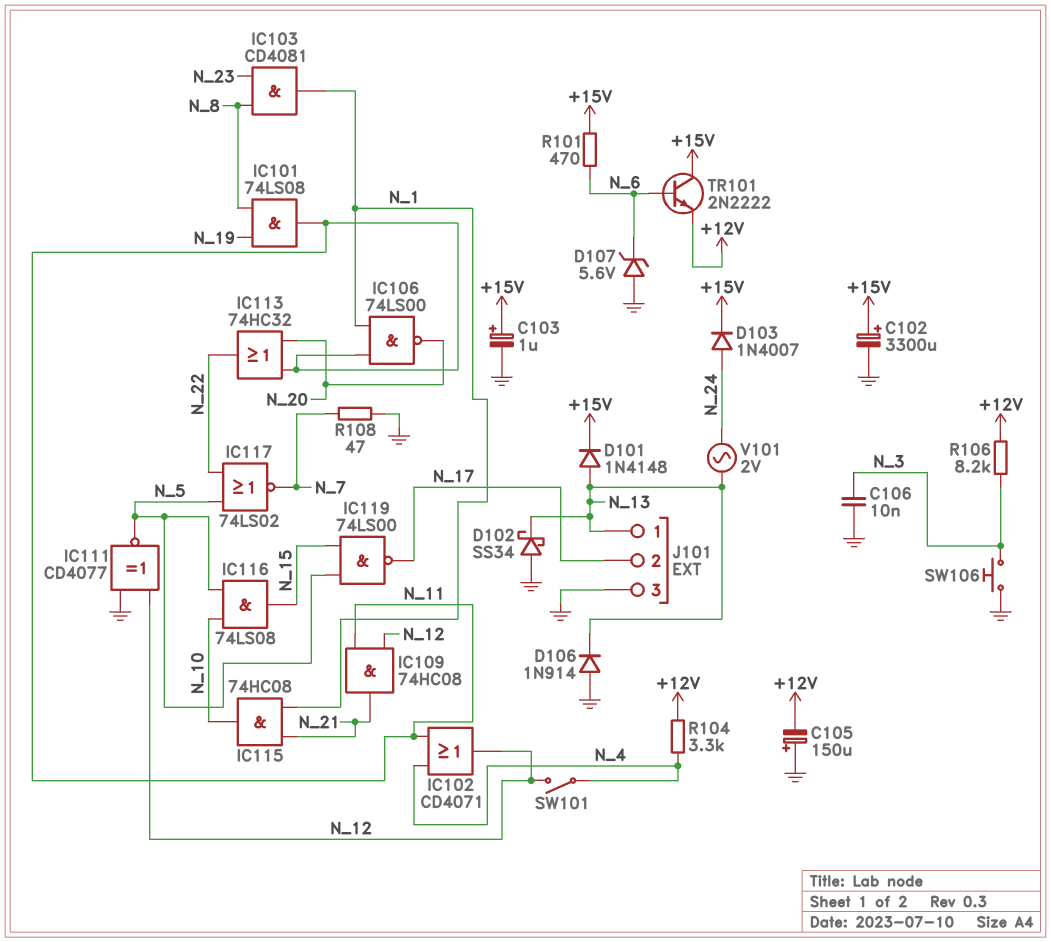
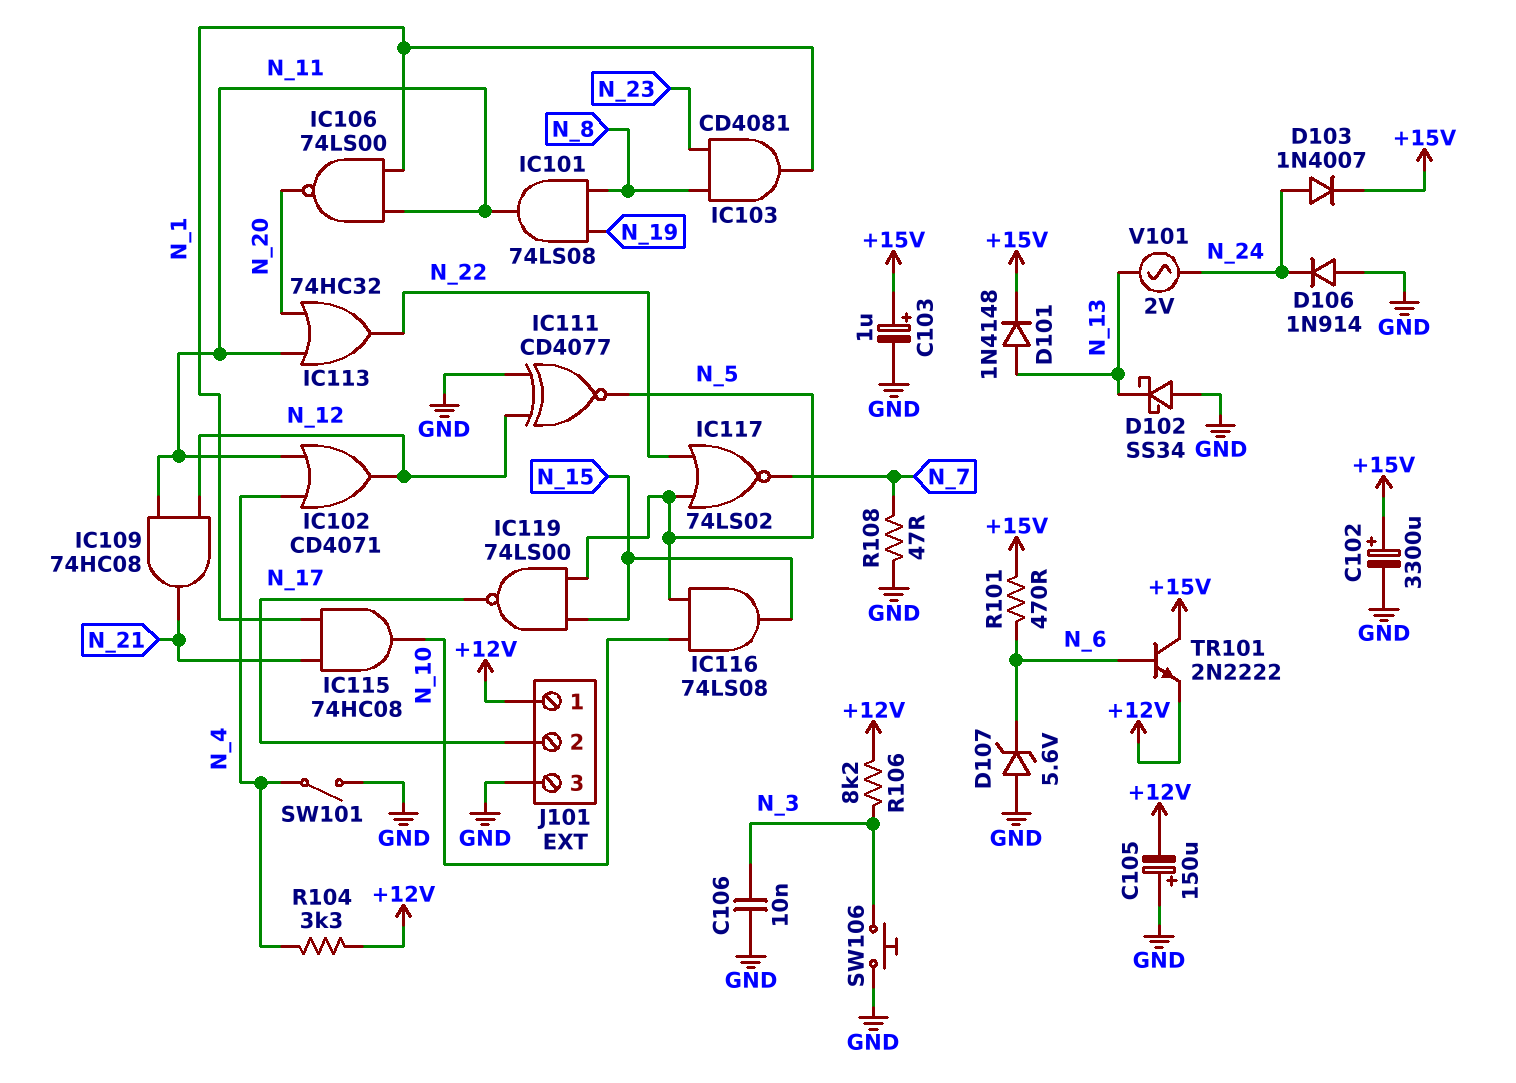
D106: diode 1N914 (A GND, K N_13) -> diode 1N914 (A GND, K N_24)
J101 pin 1: N_13 -> +12V
SW101: switch (N_4, N_12) -> switch (GND, N_4)

